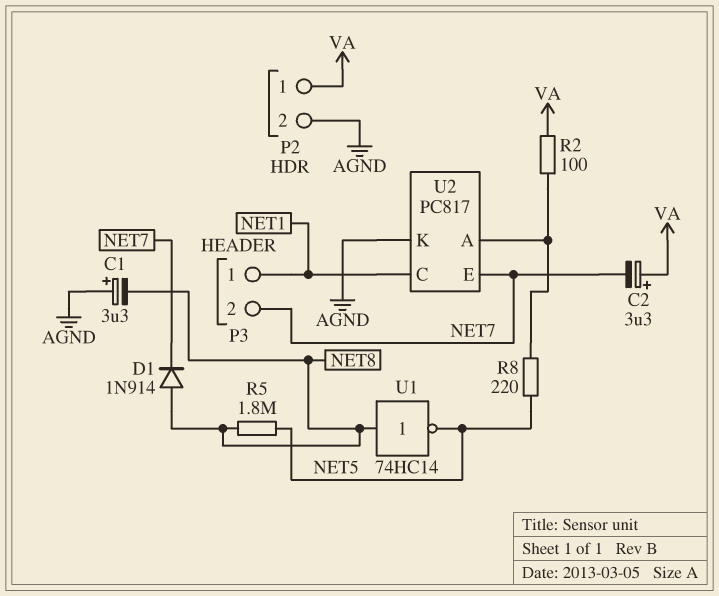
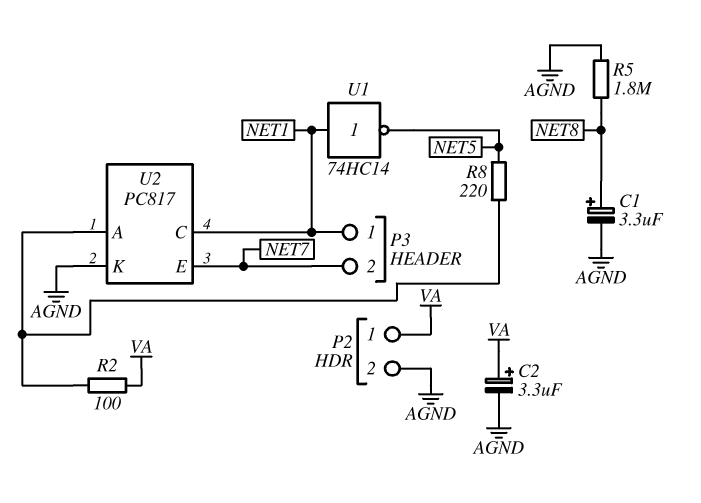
C1: 3.3uF (plus AGND, minus NET8) -> 3.3uF (plus NET8, minus AGND)
C2: 3.3uF (plus VA, minus NET7) -> 3.3uF (plus VA, minus AGND)
D1: diode 1N914 (A NET8, K NET7) -> none
R5: 1.8M (NET5, NET8) -> 1.8M (AGND, NET8)
U1: NOT 74HC14 (in NET8, out NET5) -> NOT 74HC14 (in NET1, out NET5)

